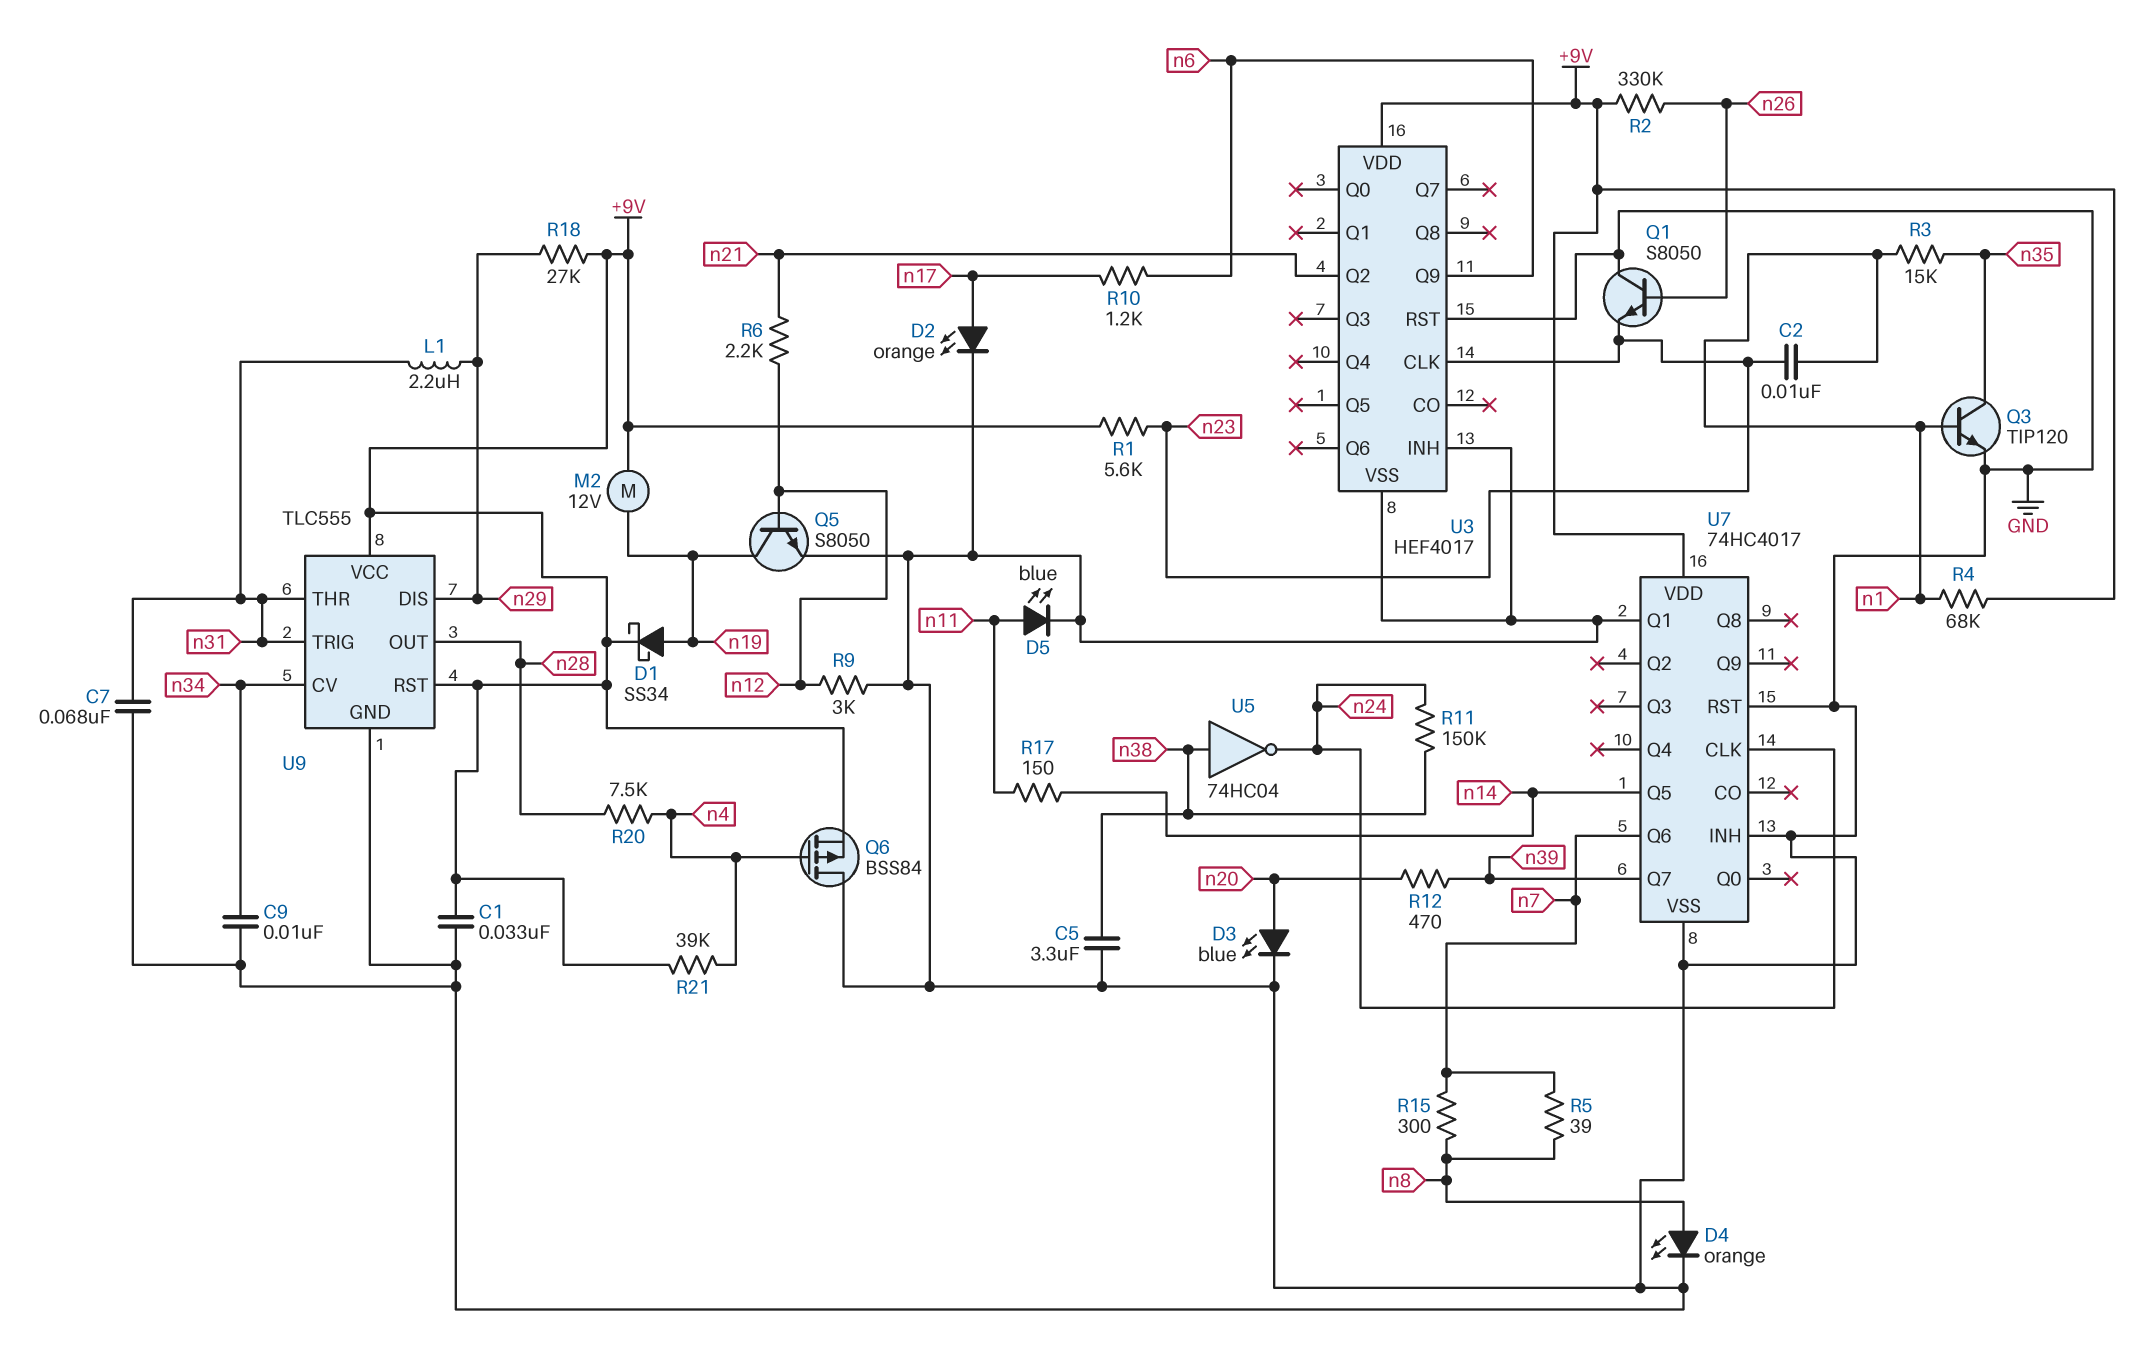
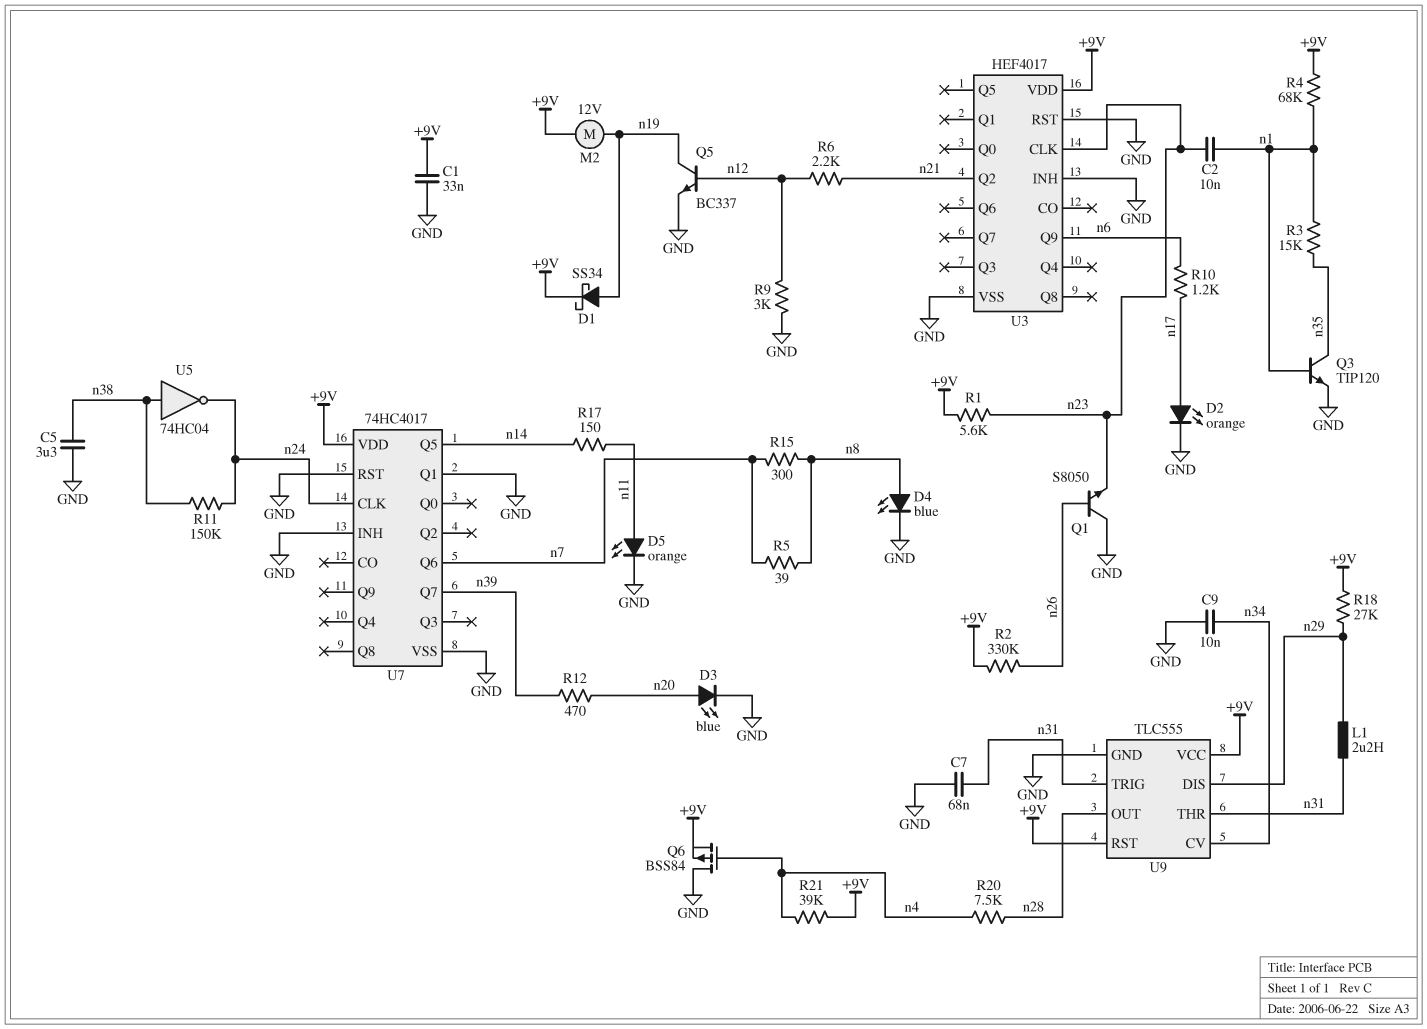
D4: LED orange (A n8, K GND) -> LED blue (A n8, K GND)
D5: LED blue (A n11, K GND) -> LED orange (A n11, K GND)
Q5: NPN S8050 (B n12, C n19, E GND) -> NPN BC337 (B n12, C n19, E GND)

